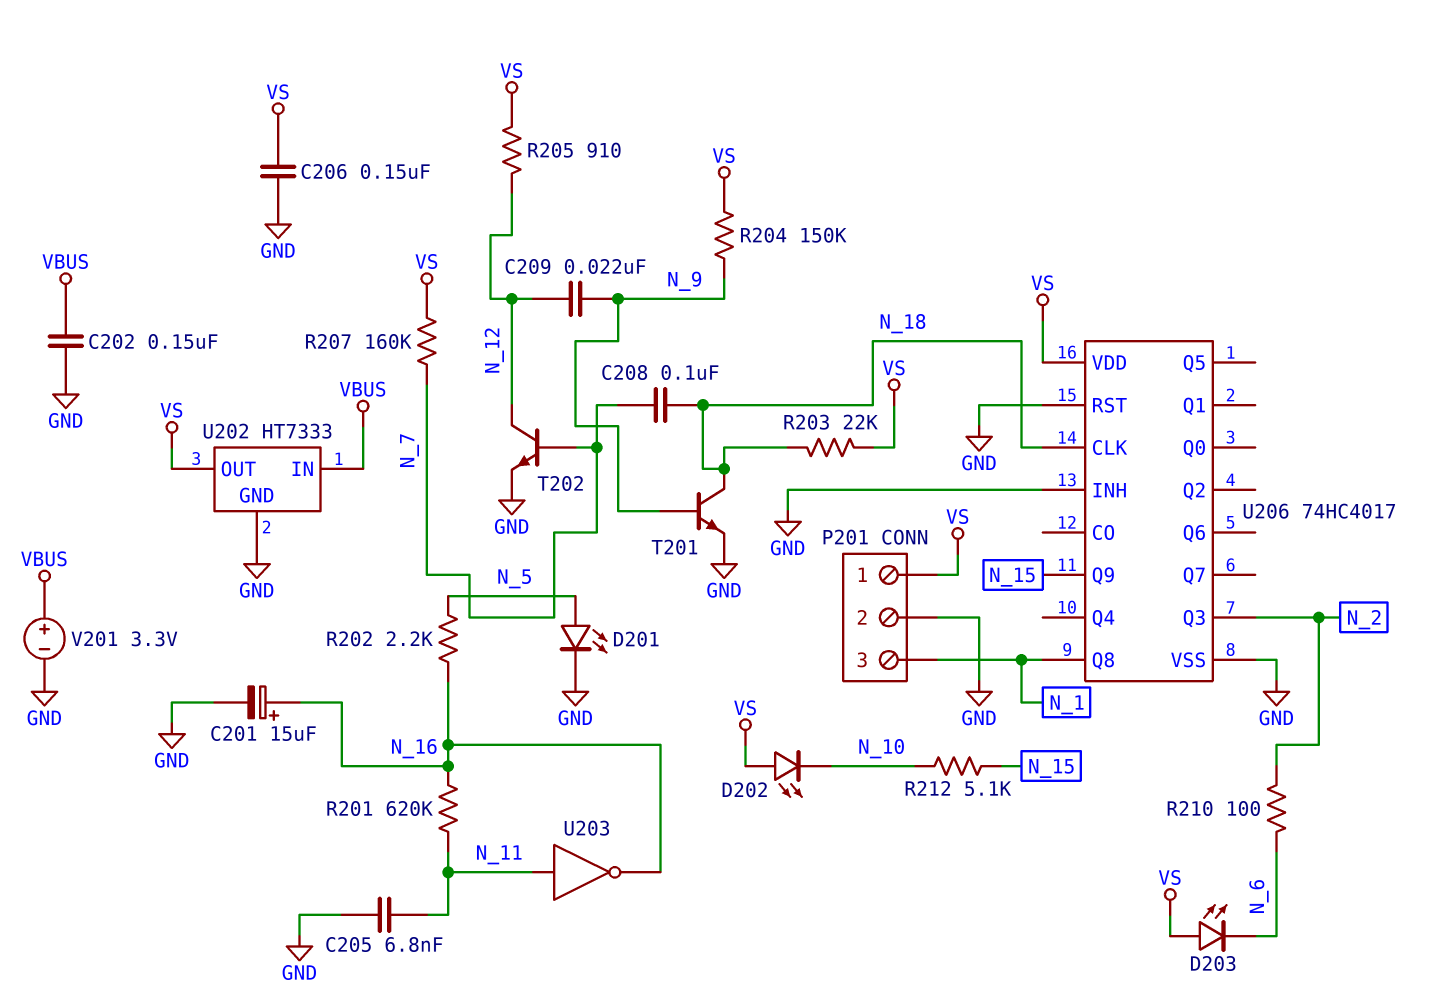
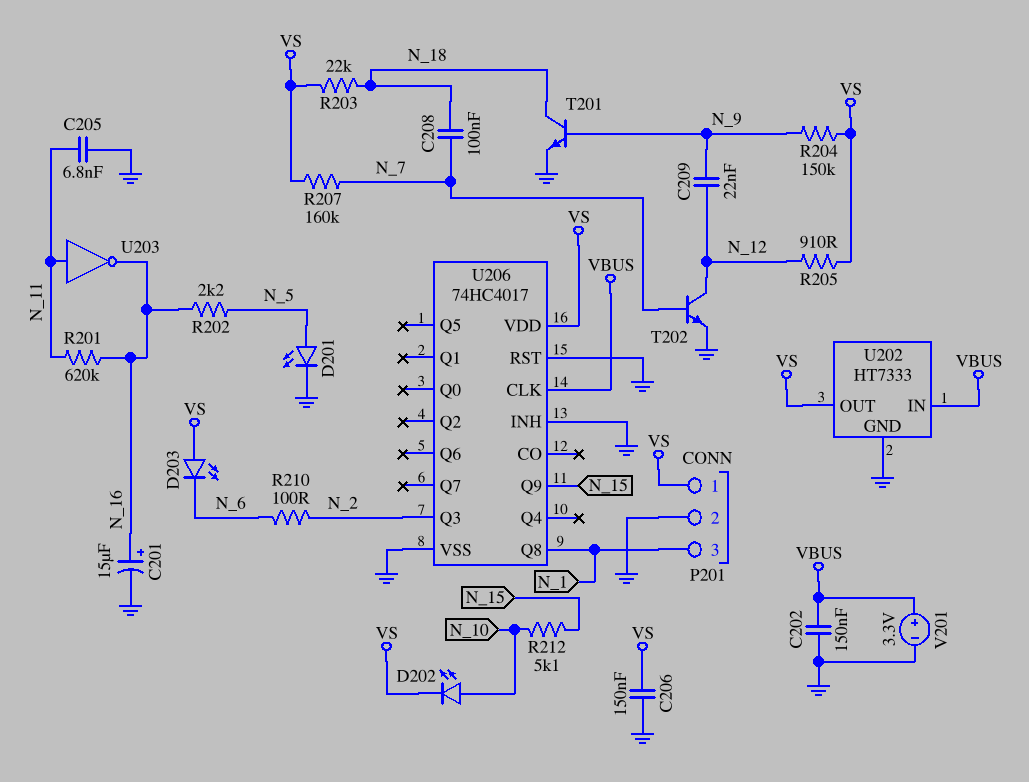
D202: LED (A VS, K N_10) -> LED (A N_10, K VS)
U206 pin CLK: N_18 -> VBUS

